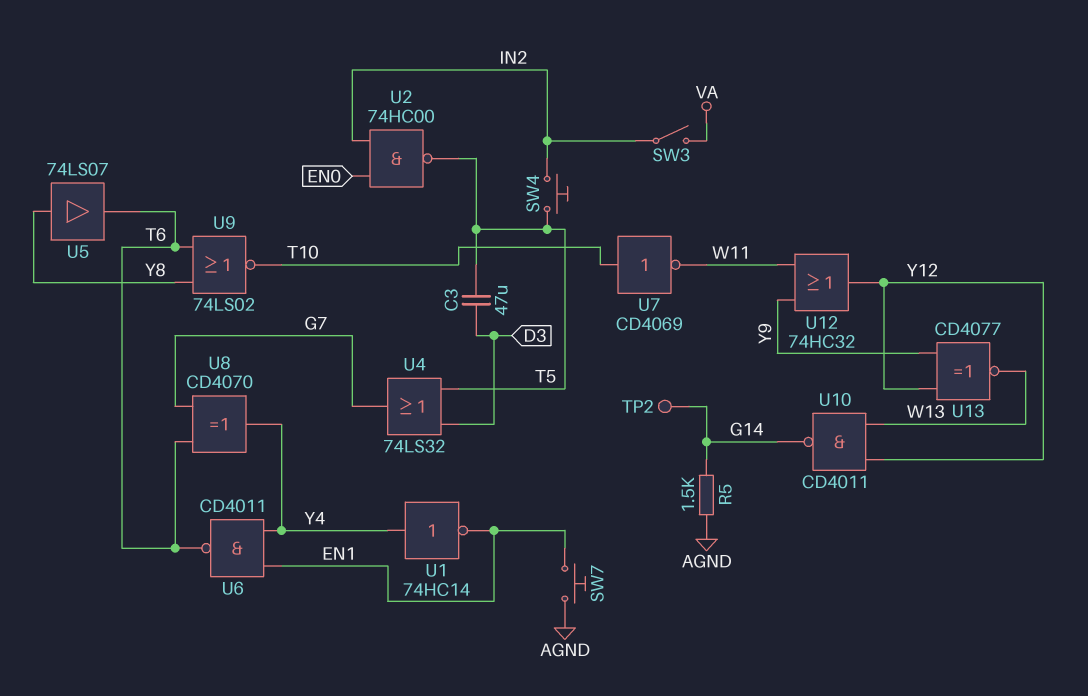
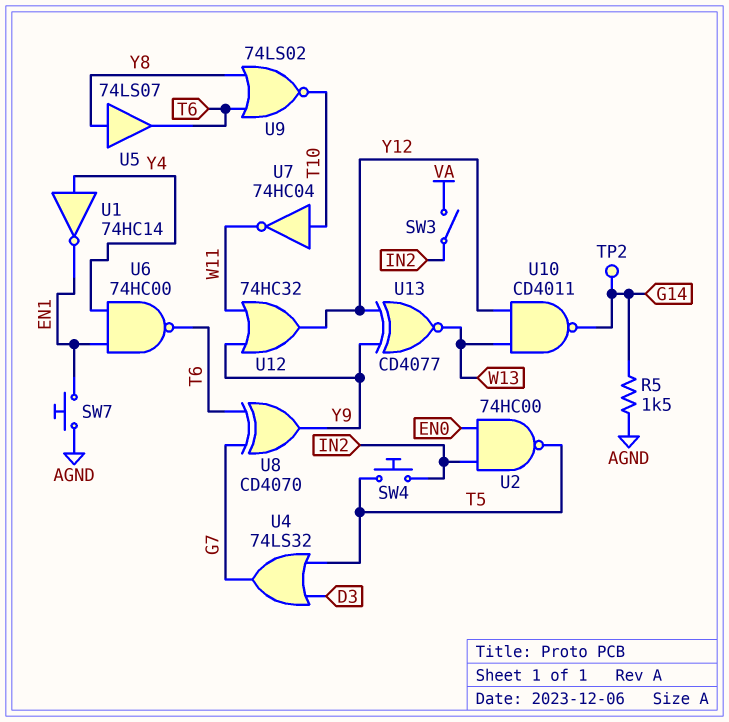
C3: 47uF (D3, T5) -> none
U6: NAND CD4011 (in EN1, in Y4, out T6) -> NAND 74HC00 (in EN1, in Y4, out T6)
U7: NOT CD4069 (in T10, out W11) -> NOT 74HC04 (in T10, out W11)
U8: XOR CD4070 (in G7, in T6, out Y4) -> XOR CD4070 (in G7, in T6, out Y9)

